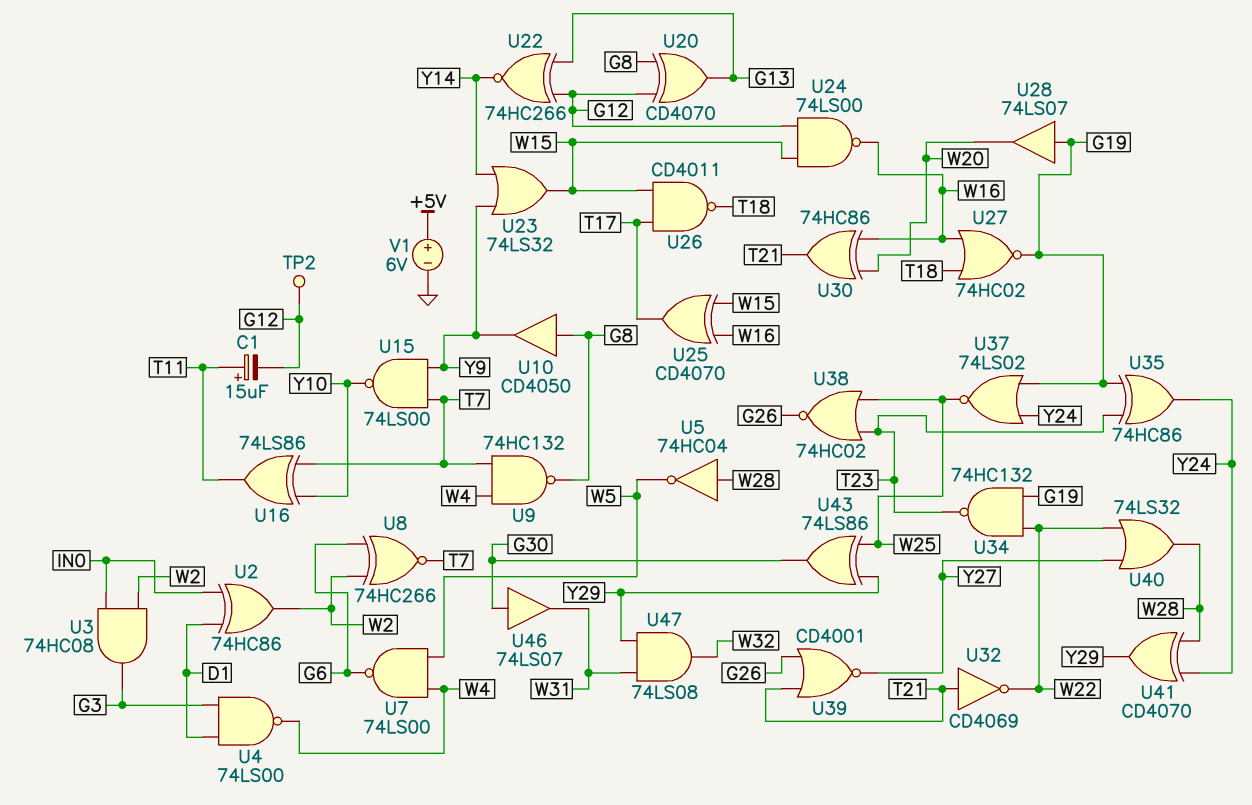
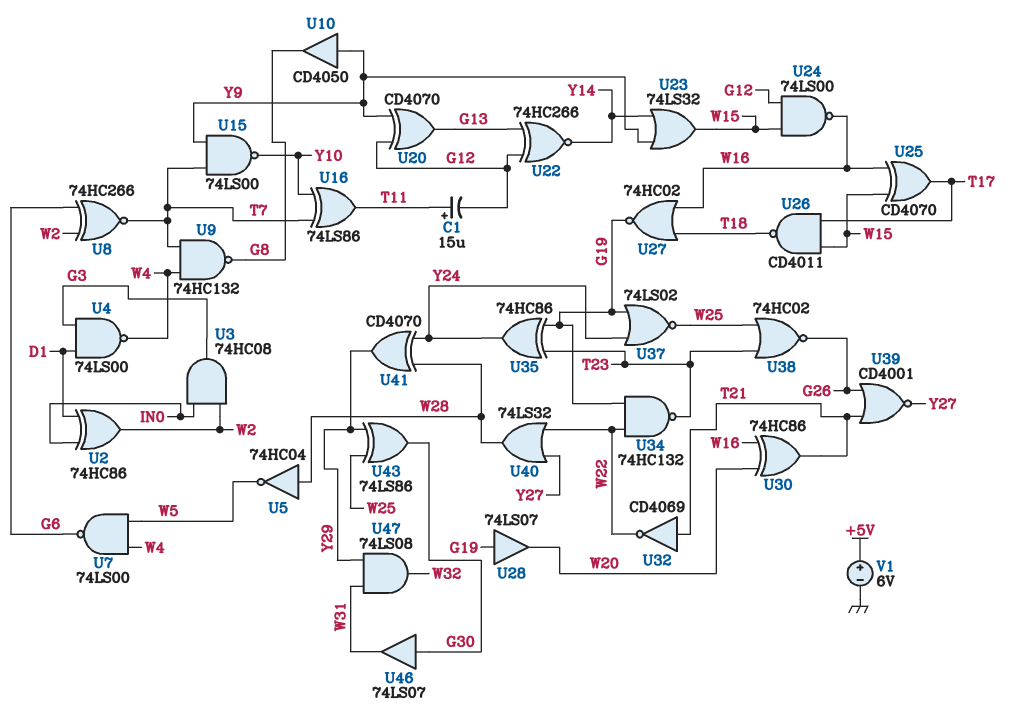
TP2: test point (G12) -> none
U10: buffer CD4050 (in G8, out Y9) -> buffer CD4050 (in Y9, out G8)
U20: XOR CD4070 (in G8, in G12, out G13) -> XOR CD4070 (in G12, in Y9, out G13)

